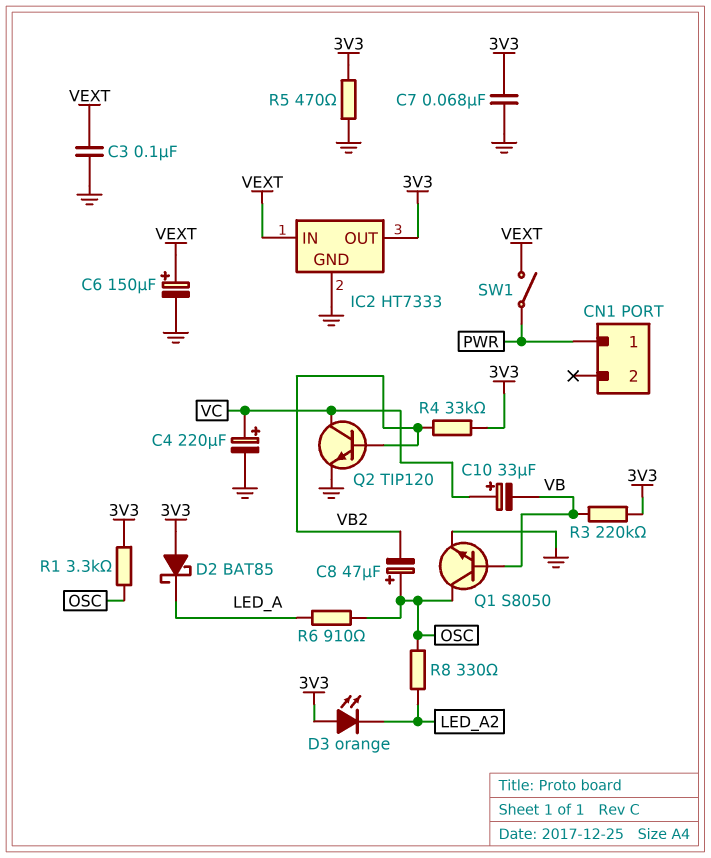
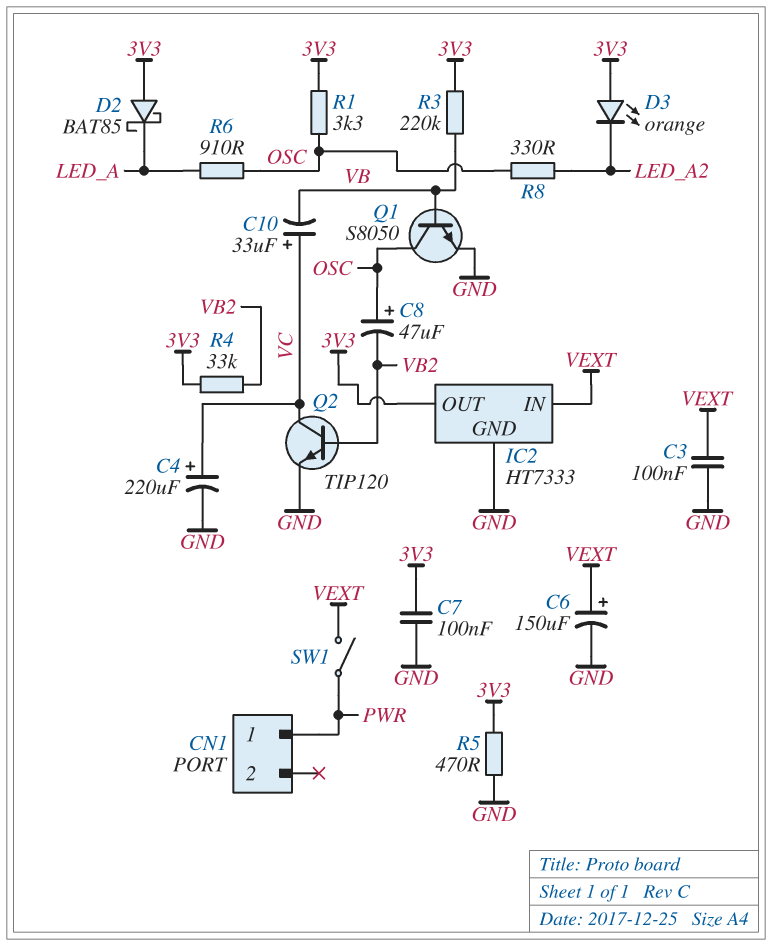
C7: 68nF (3V3, GND) -> 100nF (3V3, GND)

